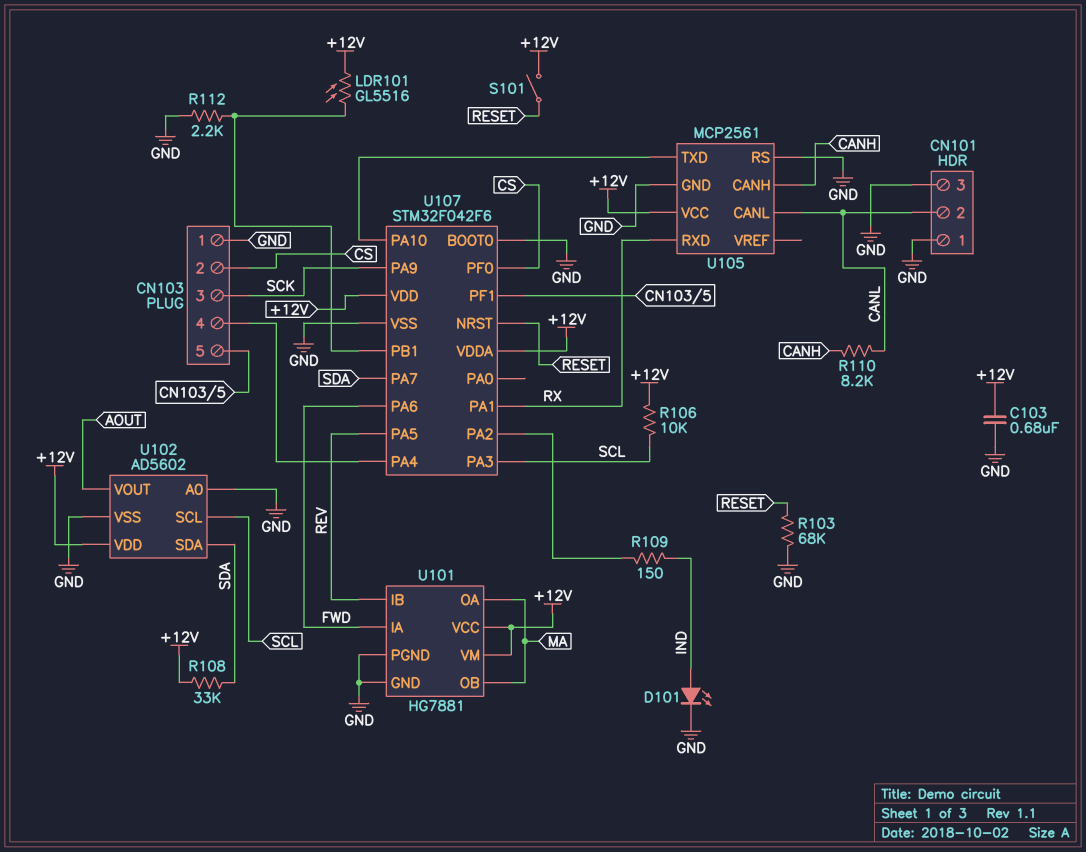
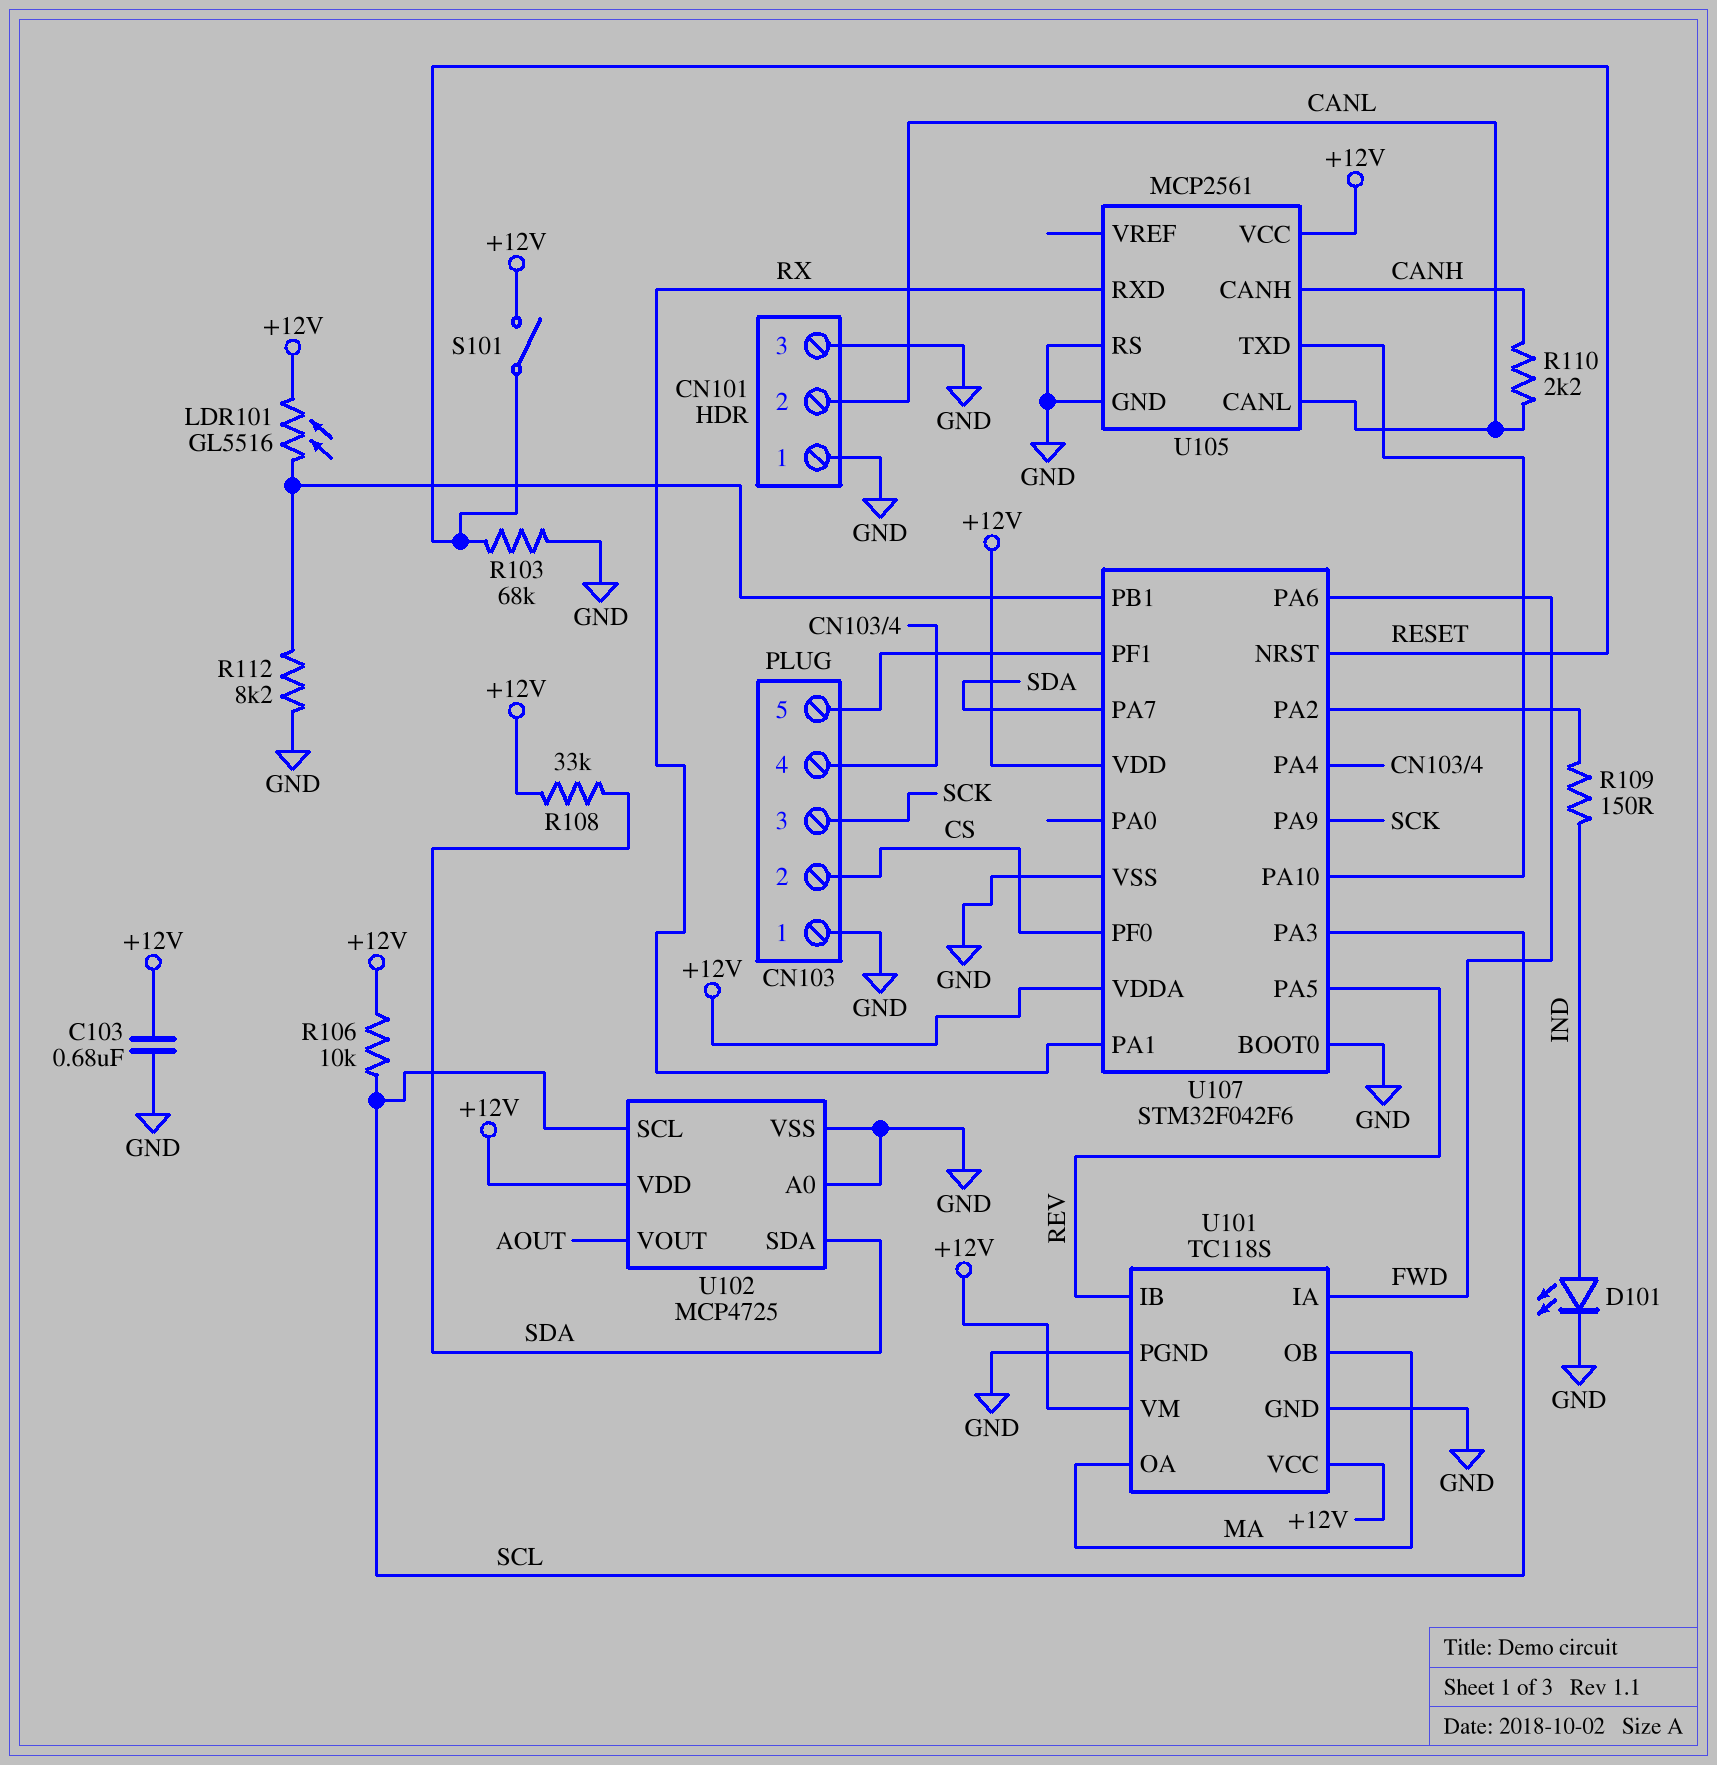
R110: 8.2k (CANH, CANL) -> 2.2k (CANH, CANL)
R112: 2.2k (GND, U107/PB1) -> 8.2k (GND, U107/PB1)
U101: HG7881 -> TC118S
U102: AD5602 -> MCP4725

